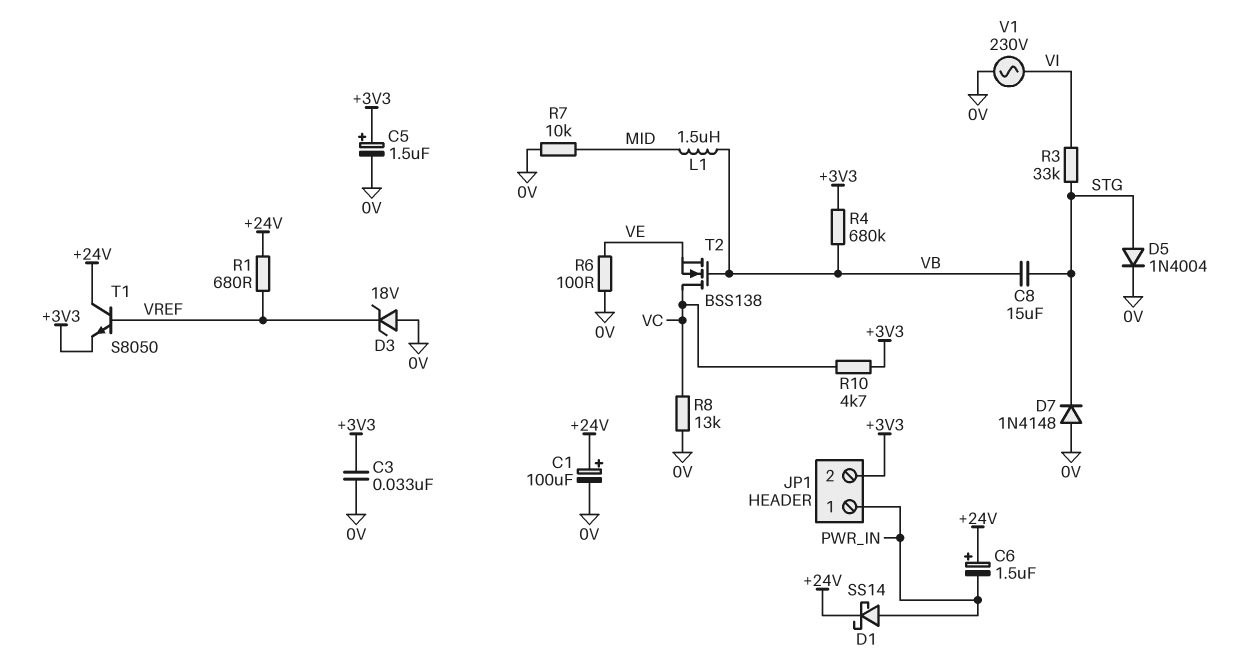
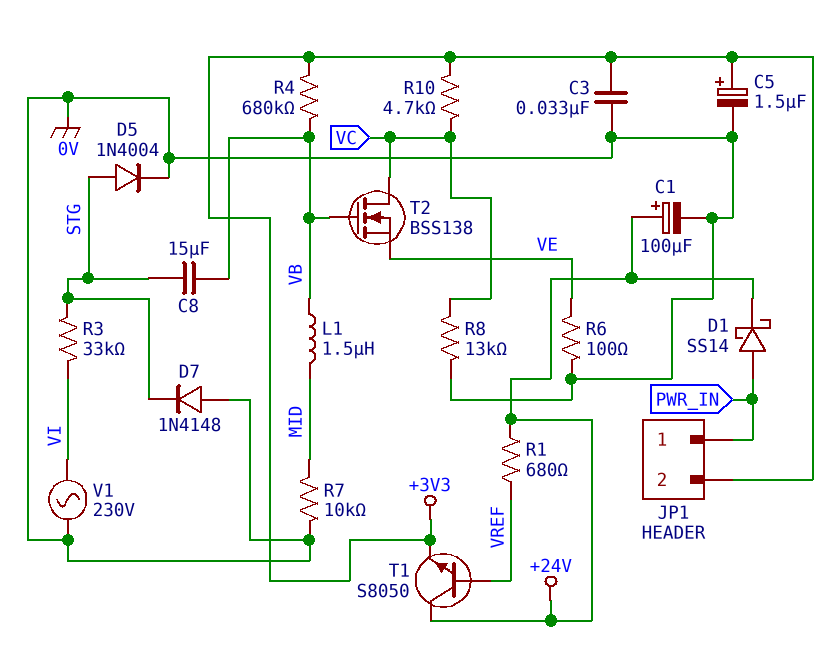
C6: 1.5uF (plus +24V, minus PWR_IN) -> none
D3: zener 18V (A 0V, K VREF) -> none

